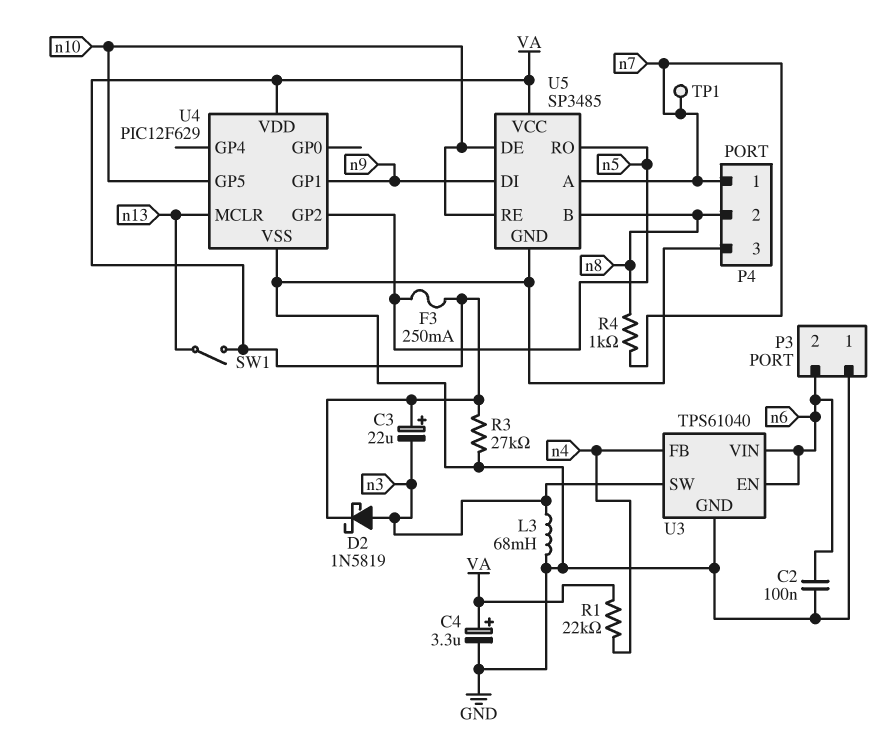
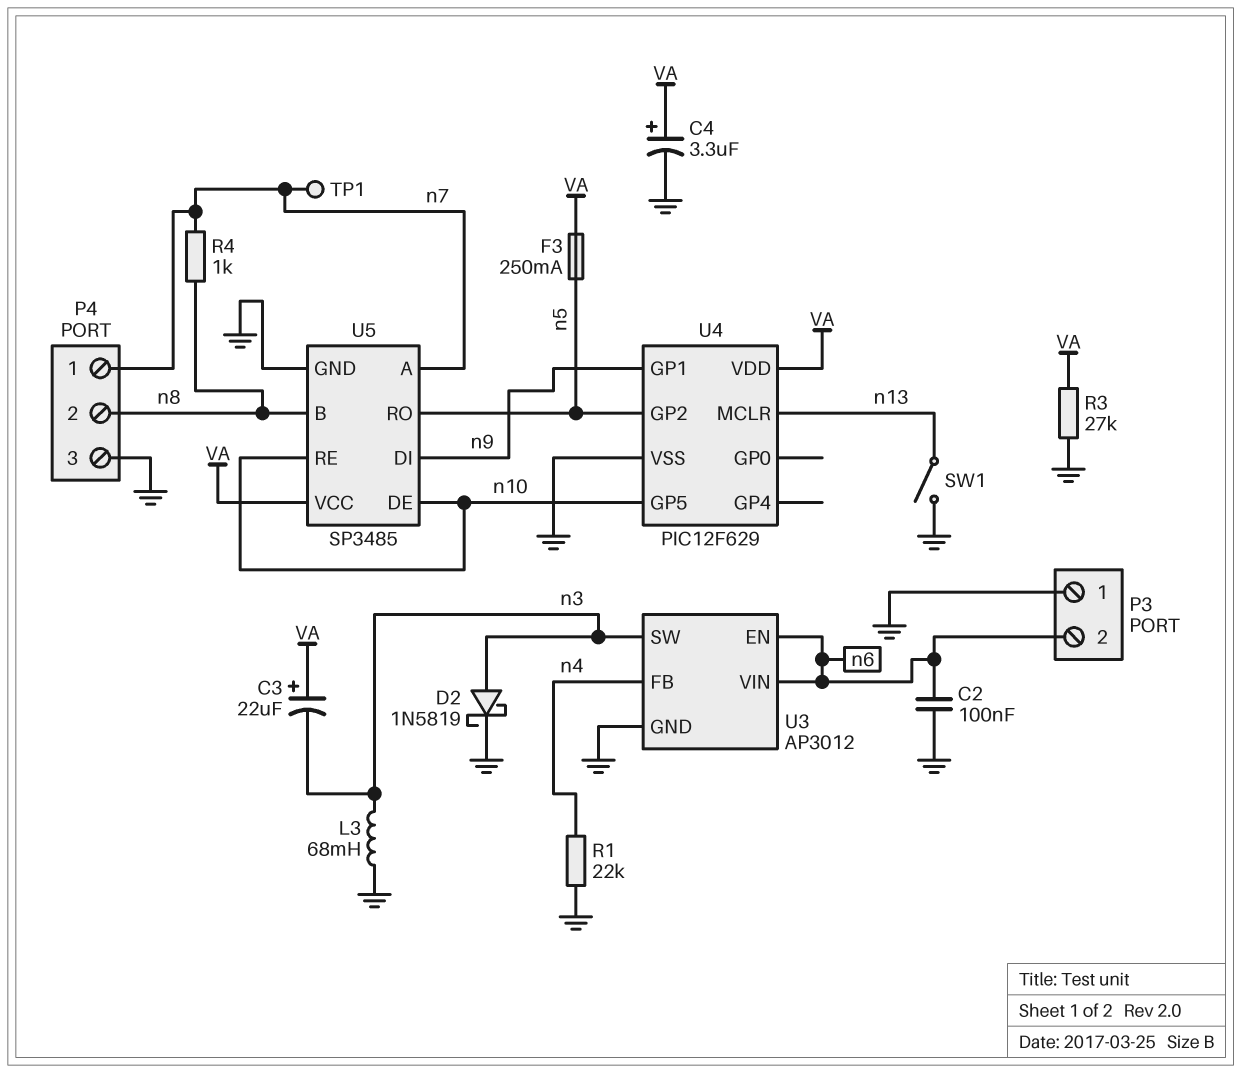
D2: schottky 1N5819 (A n3, K VA) -> schottky 1N5819 (A n3, K GND)
R1: 22k (VA, n4) -> 22k (GND, n4)
SW1: switch (VA, n13) -> switch (GND, n13)
U3: TPS61040 -> AP3012

